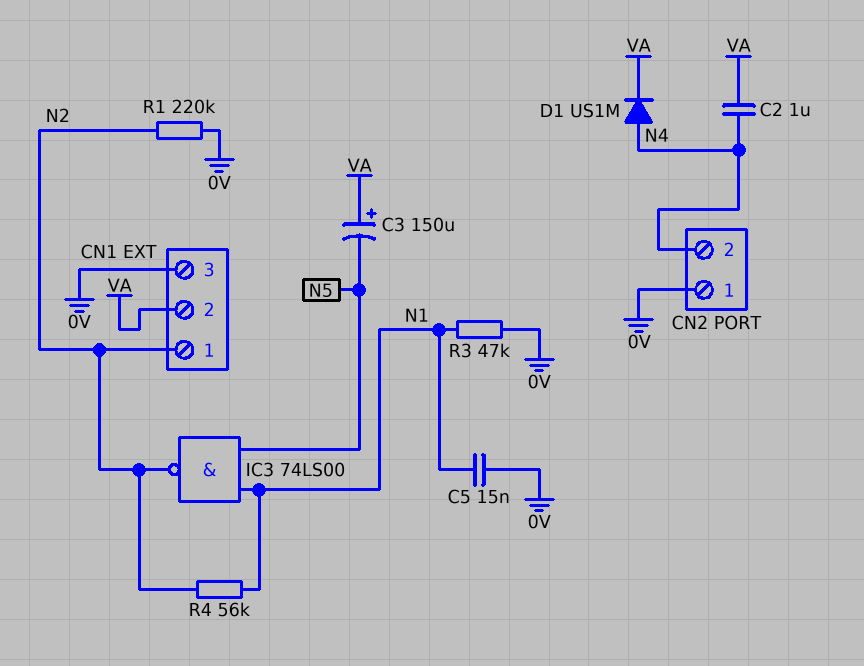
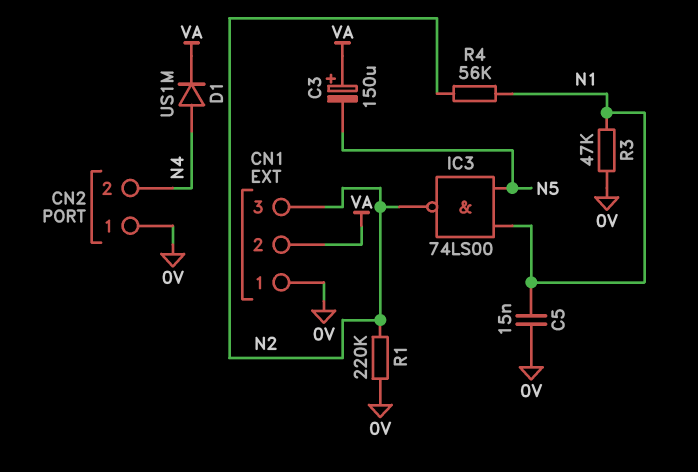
C2: 1uF (N4, VA) -> none
CN1 pin 1: N2 -> 0V
CN1 pin 3: 0V -> N2

